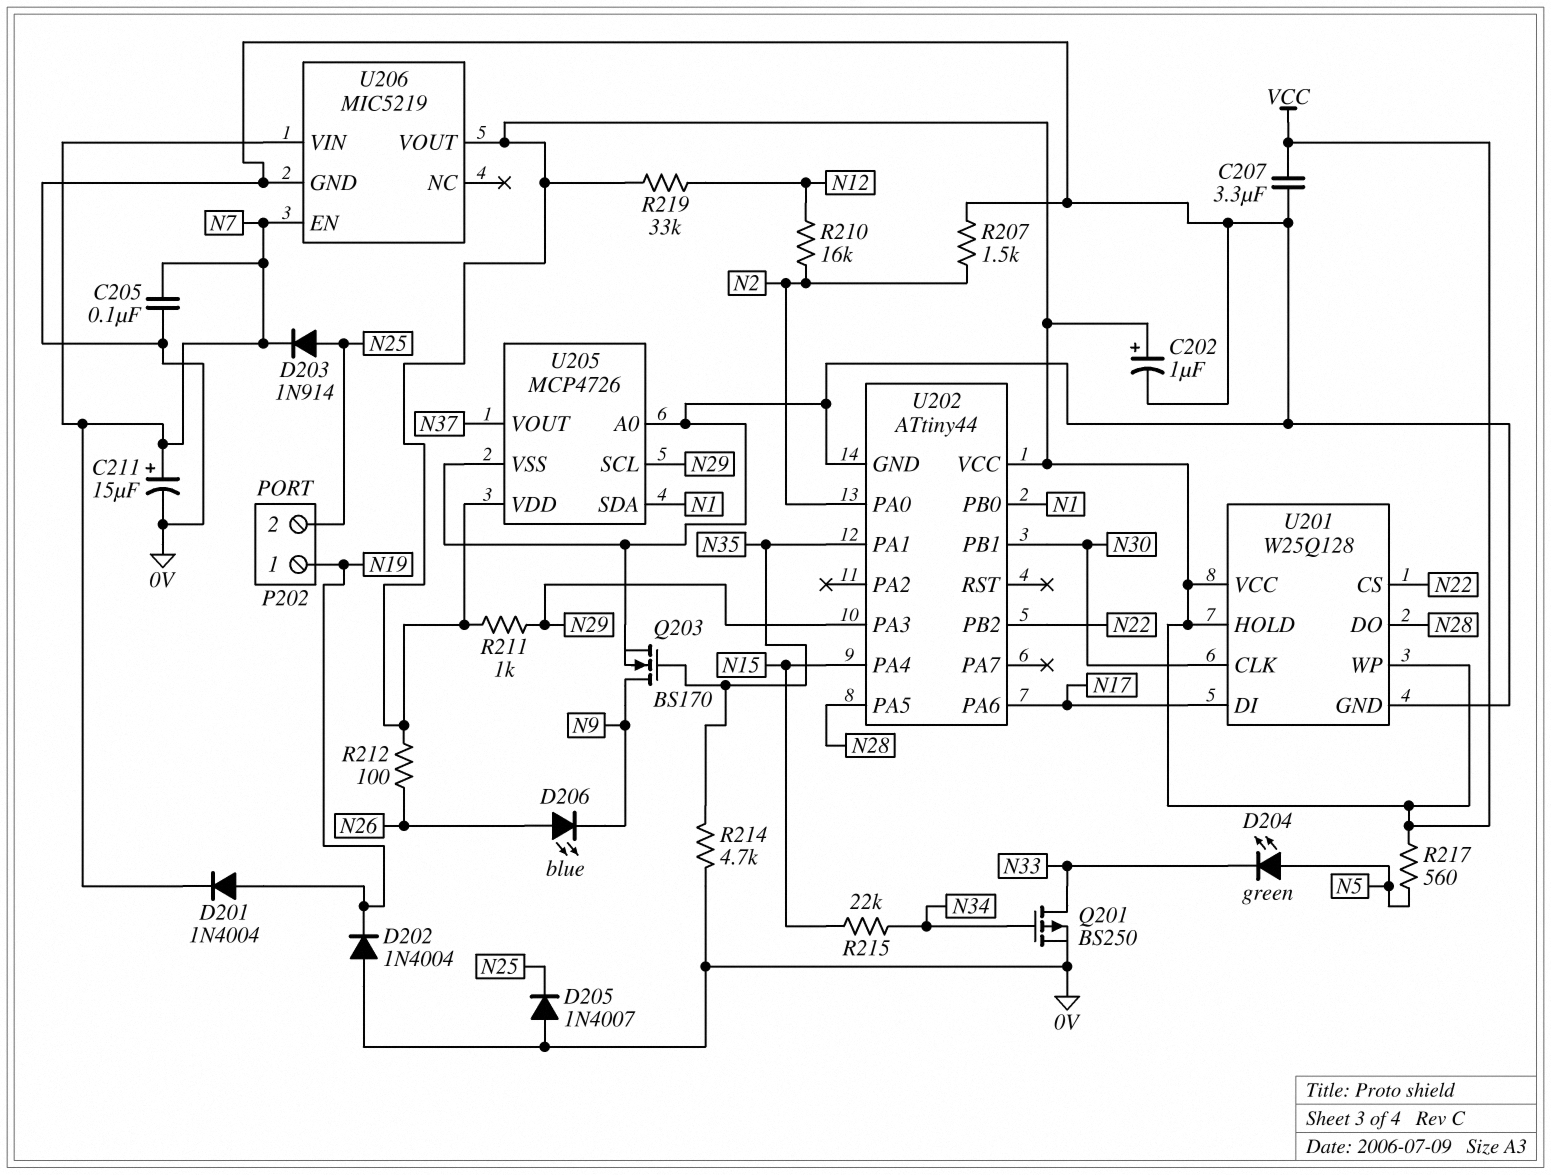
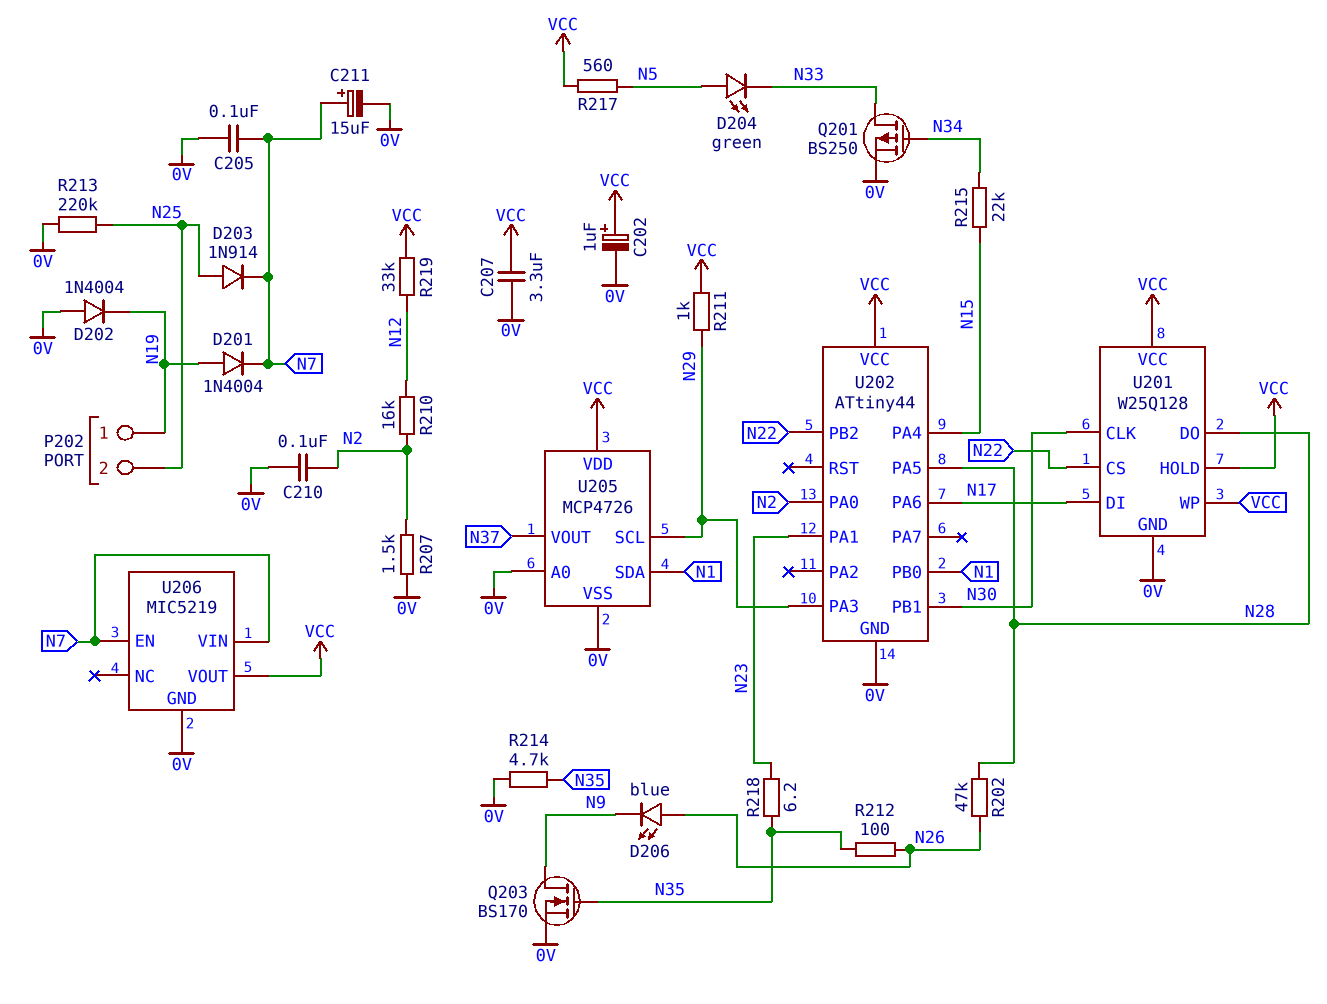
C210: none -> 100nF (0V, N2)
D205: diode 1N4007 (A 0V, K N25) -> none
R202: none -> 47k (N26, N28)
R212: 100 (N26, VCC) -> 100 (N26, N35)
R213: none -> 220k (0V, N25)
R218: none -> 6.2 (N23, N35)
U202 pin PA1: N35 -> N23

